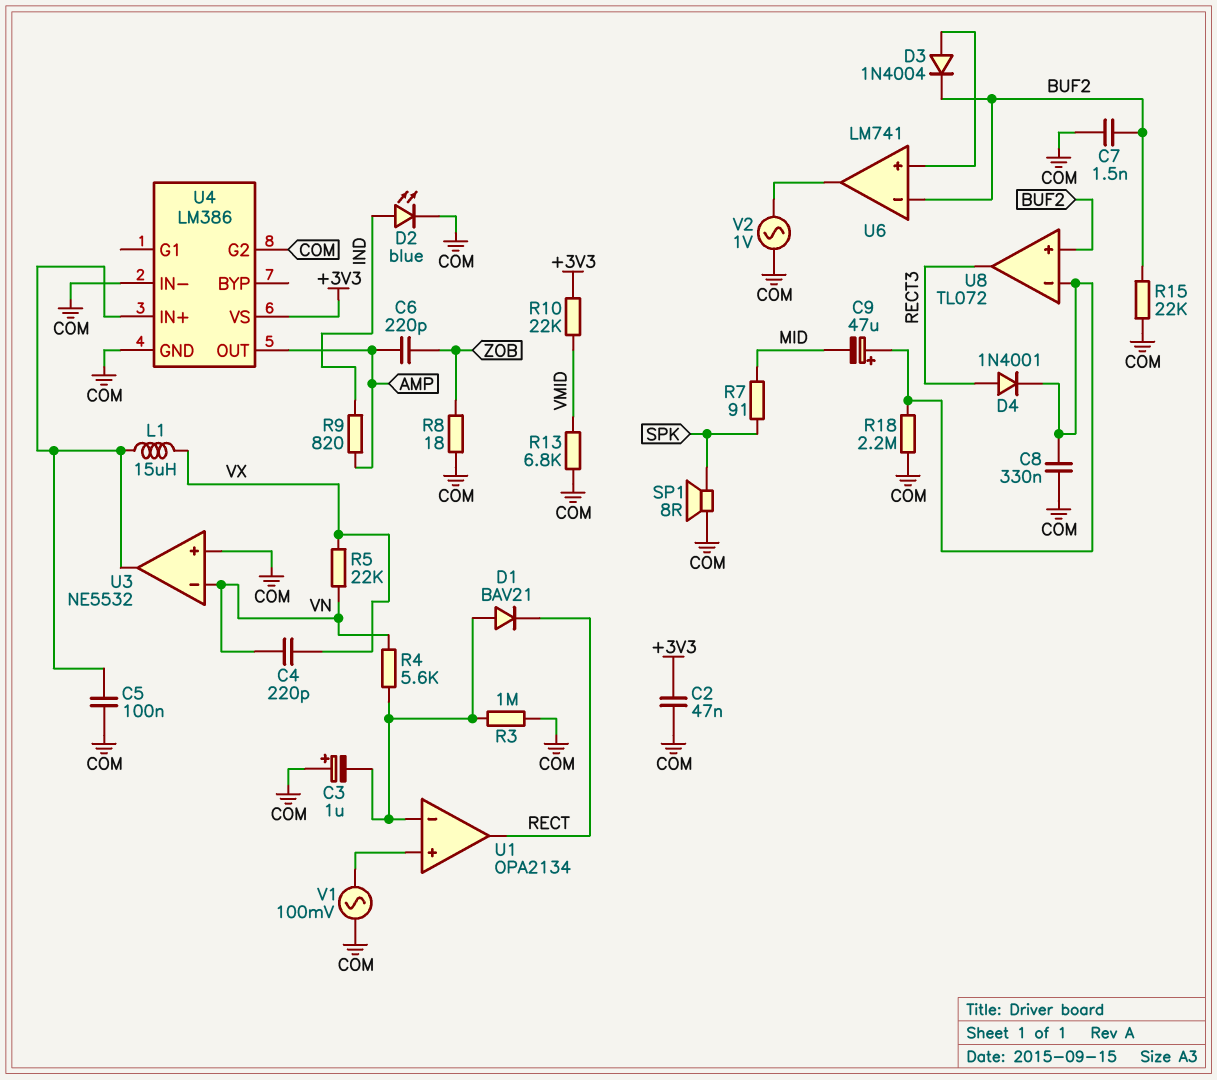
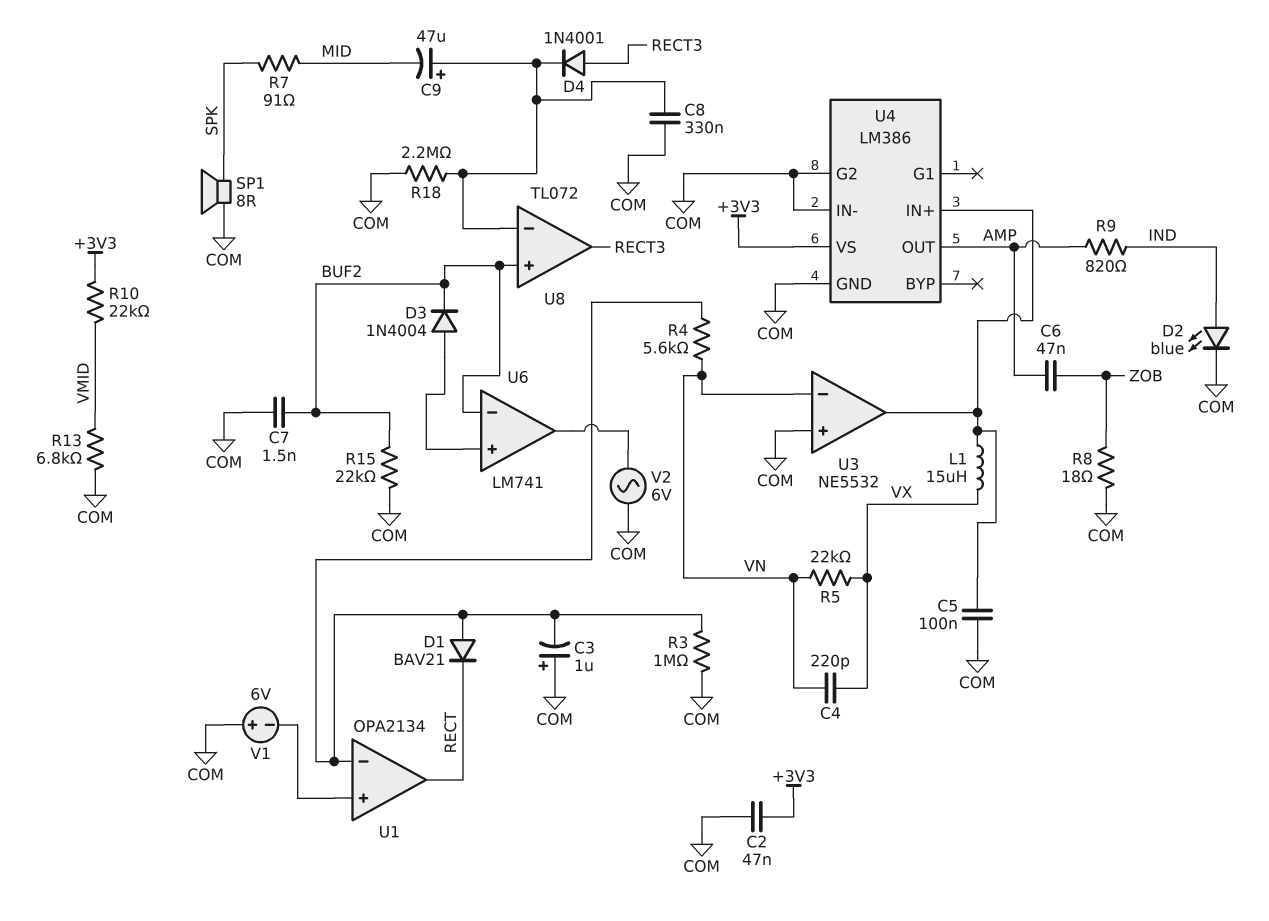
C6: 220pF (AMP, ZOB) -> 47nF (AMP, ZOB)
V1: AC 100mV (COM, U1/in+) -> 6V (plus COM, minus U1/in+)
V2: AC 1V (COM, U6/out) -> AC 6V (COM, U6/out)

